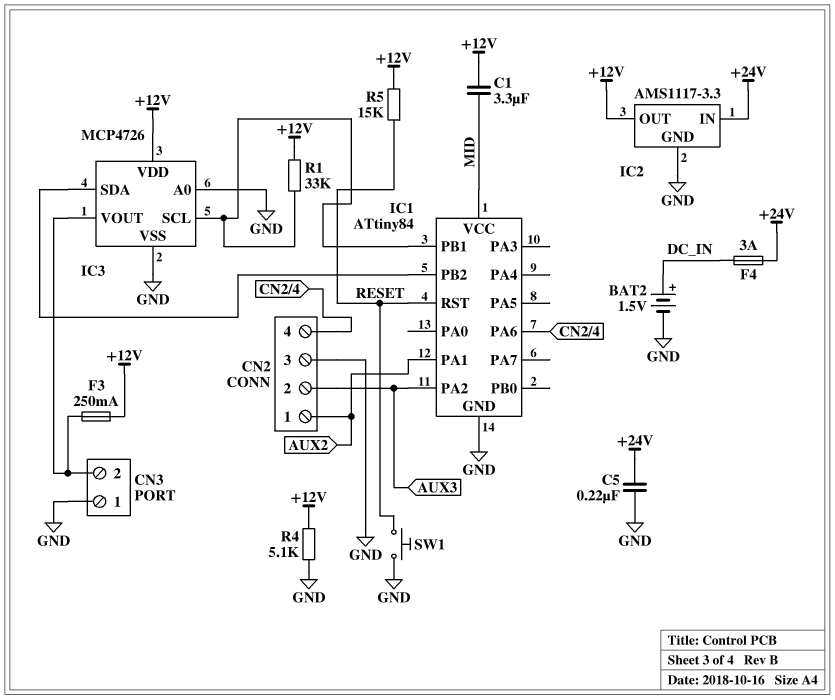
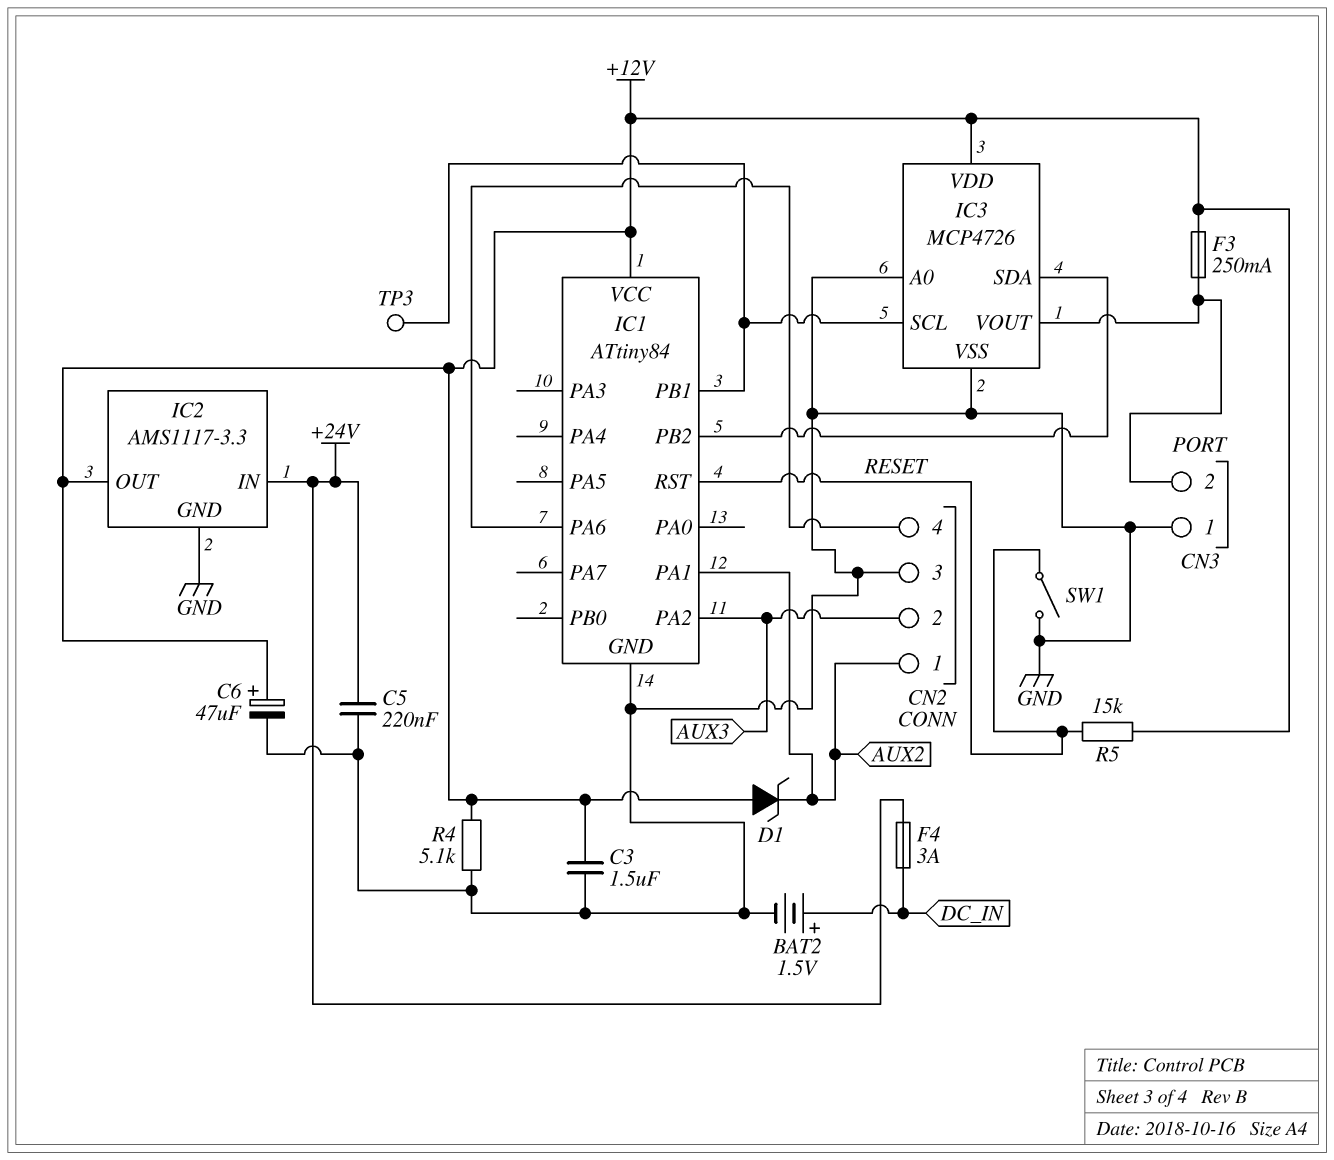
C1: 3.3uF (+12V, MID) -> none
C3: none -> 1.5uF (+12V, GND)
C6: none -> 47uF (plus +12V, minus GND)
D1: none -> zener (A +12V, K AUX2)
IC1 pin VCC: MID -> +12V
R1: 33k (+12V, IC1/PB1) -> none
SW1: button (GND, RESET) -> switch (GND, RESET)
TP3: none -> test point (IC1/PB1)

